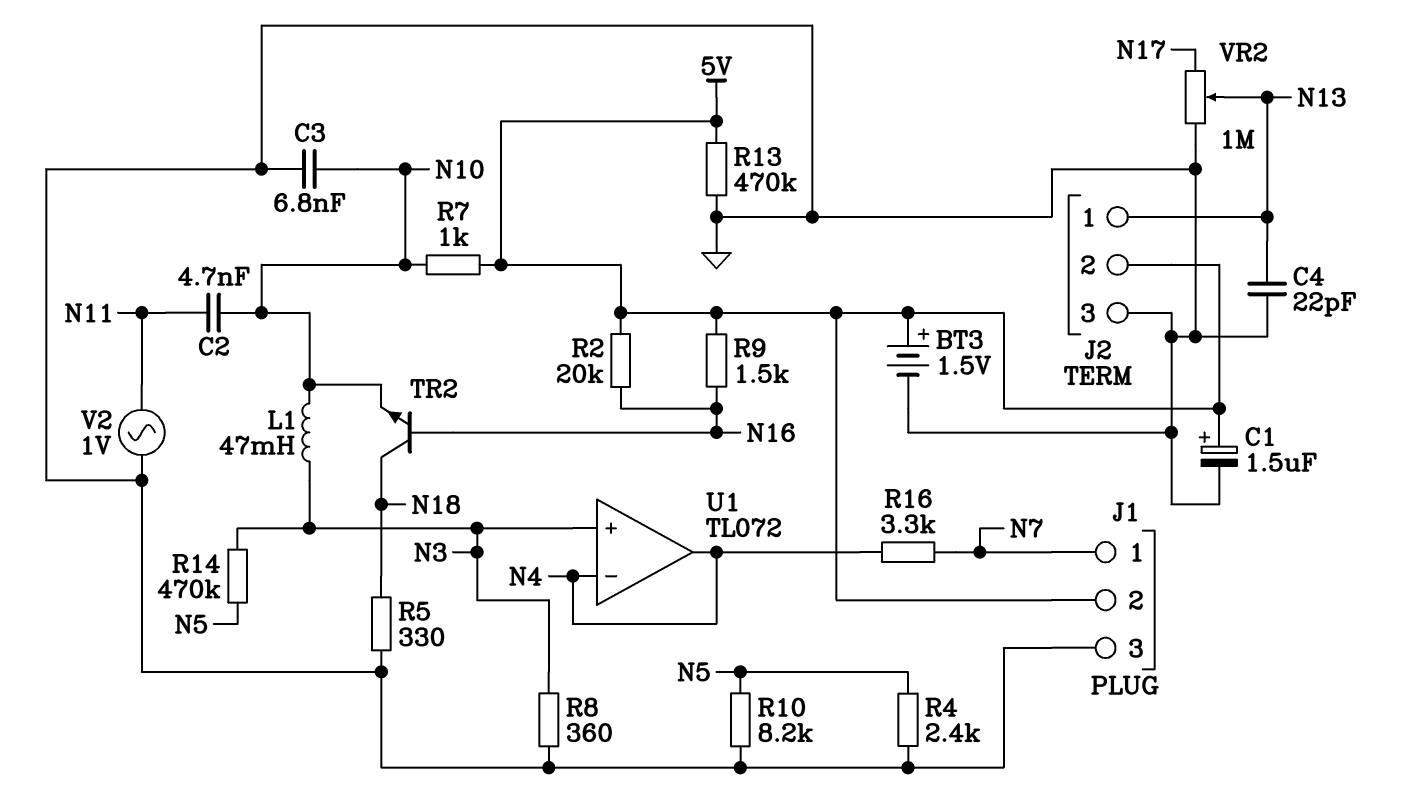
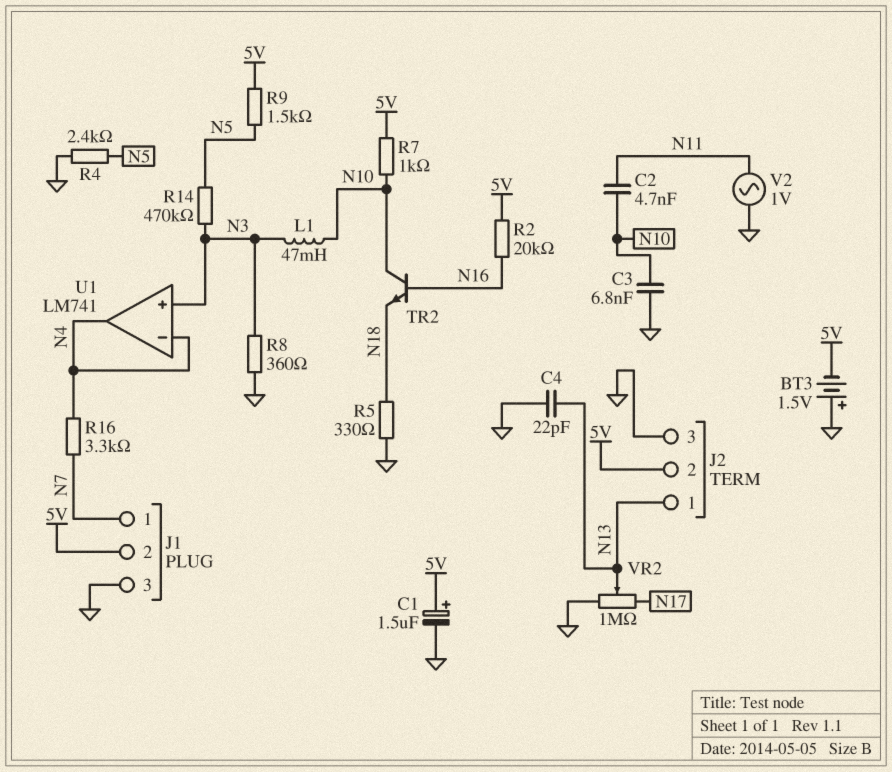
BT3: 1.5V (plus 5V, minus GND) -> 1.5V (plus GND, minus 5V)
R9: 1.5k (5V, N16) -> 1.5k (5V, N5)
R10: 8.2k (GND, N5) -> none
R13: 470k (5V, GND) -> none
TR2: NPN (B N16, C N18, E N10) -> NPN (B N16, C N10, E N18)
U1: TL072 -> LM741

